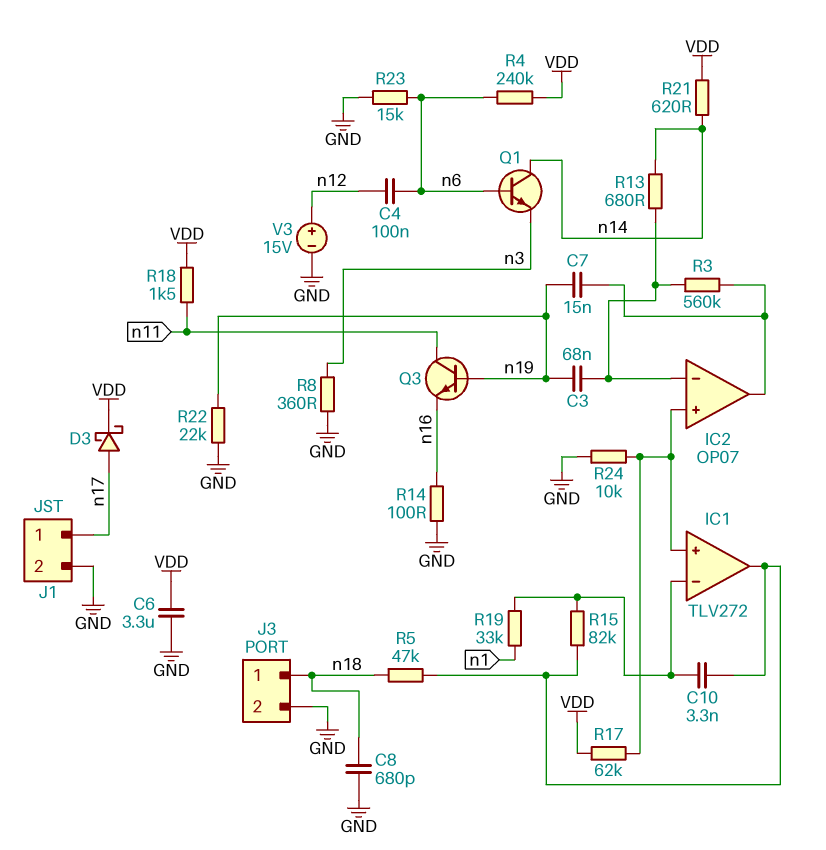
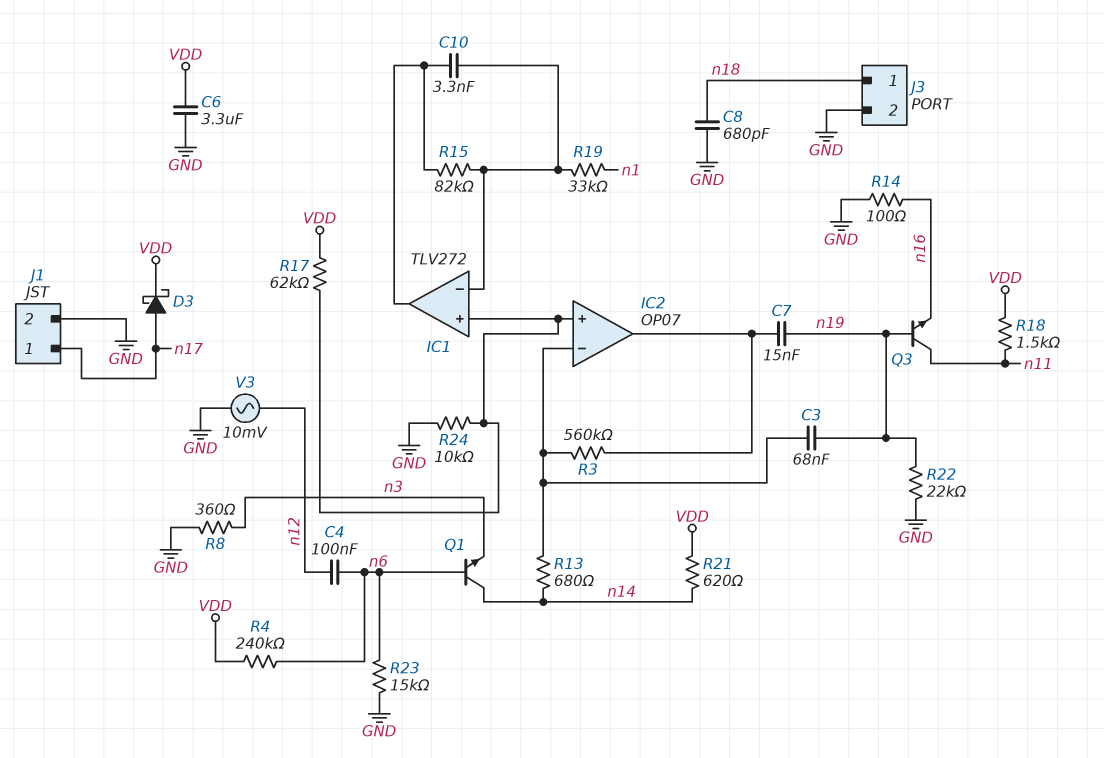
R5: 47k (IC1/out, n18) -> none
V3: 15V (plus n12, minus GND) -> AC 10mV (GND, n12)

